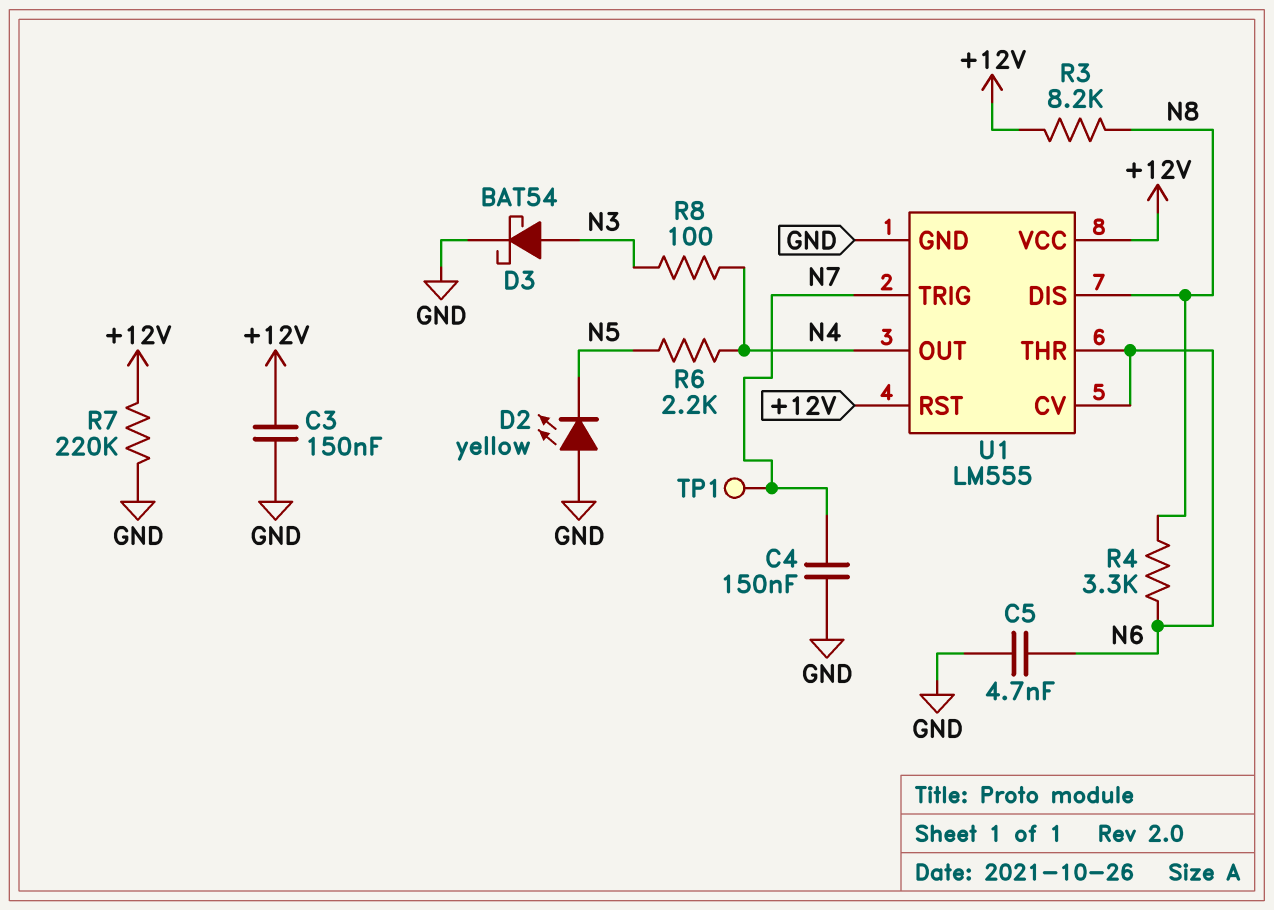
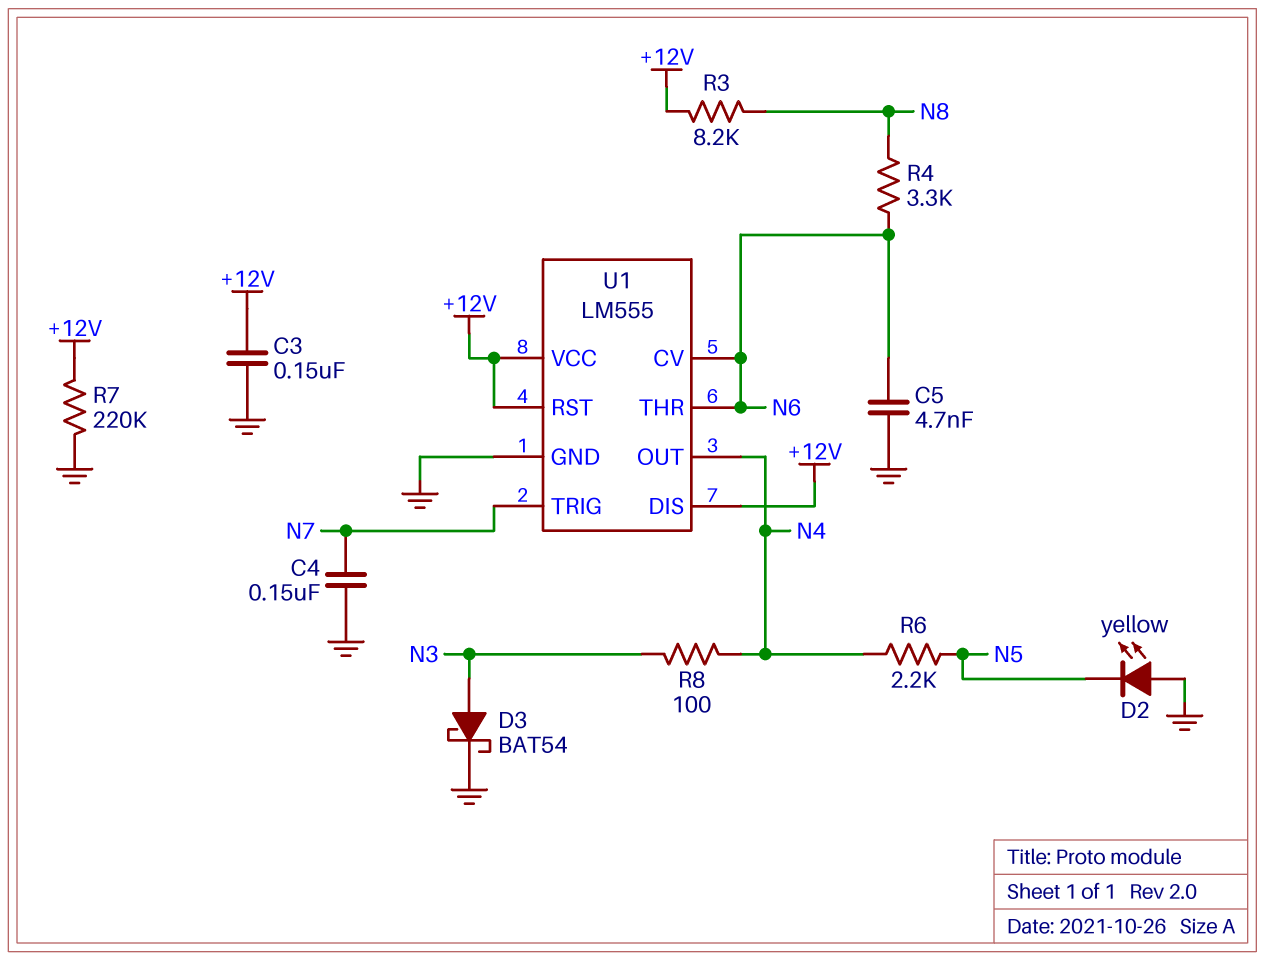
TP1: test point (N7) -> none
U1 pin DIS: N8 -> +12V

